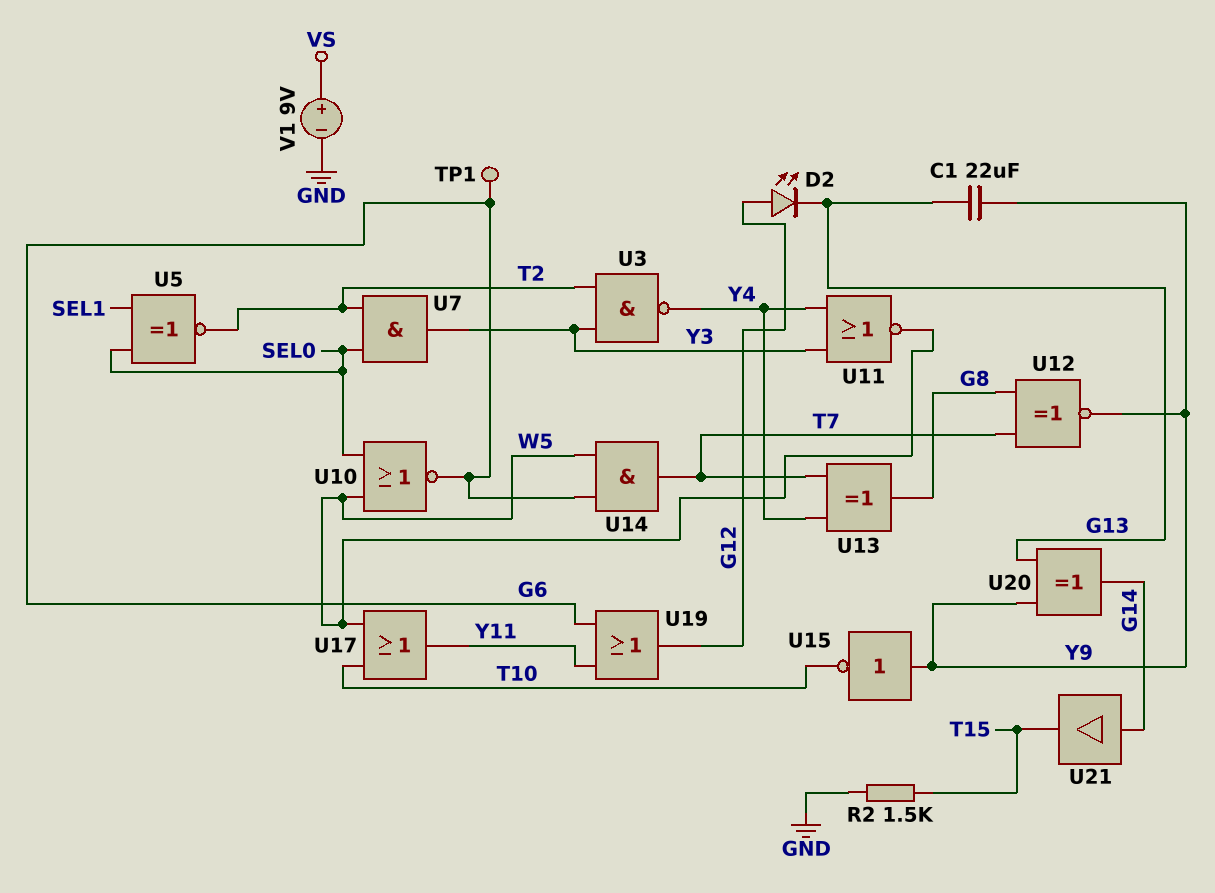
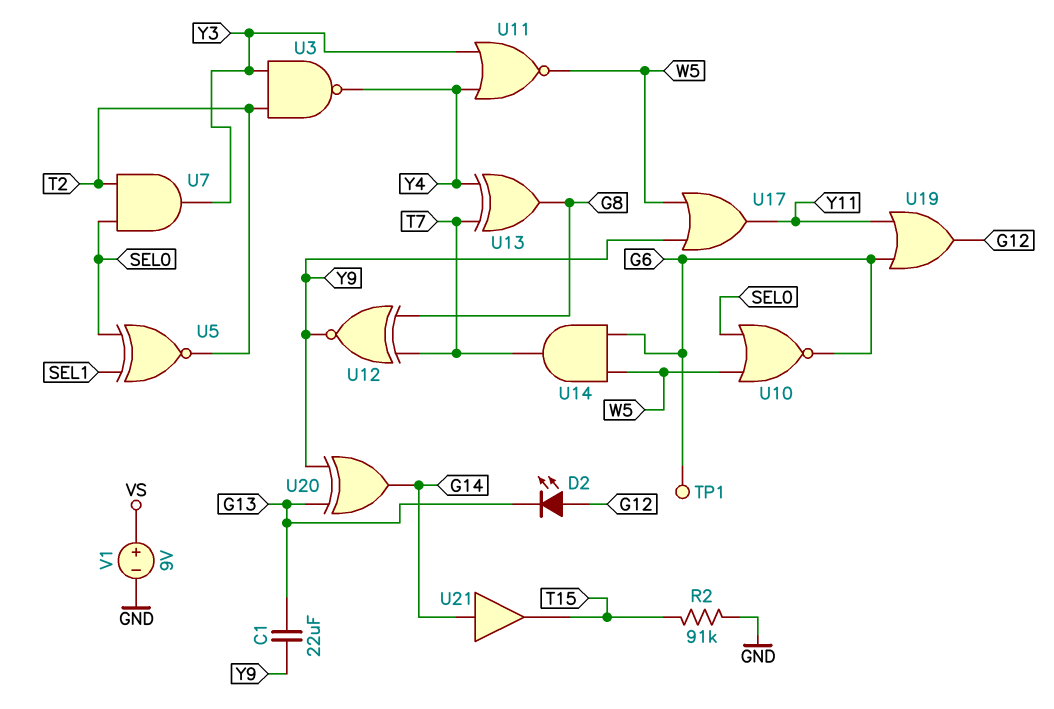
R2: 1.5k (GND, T15) -> 91k (GND, T15)
U15: NOT (in Y9, out T10) -> none
U17: OR (in T10, in W5, out Y11) -> OR (in W5, in Y9, out Y11)

